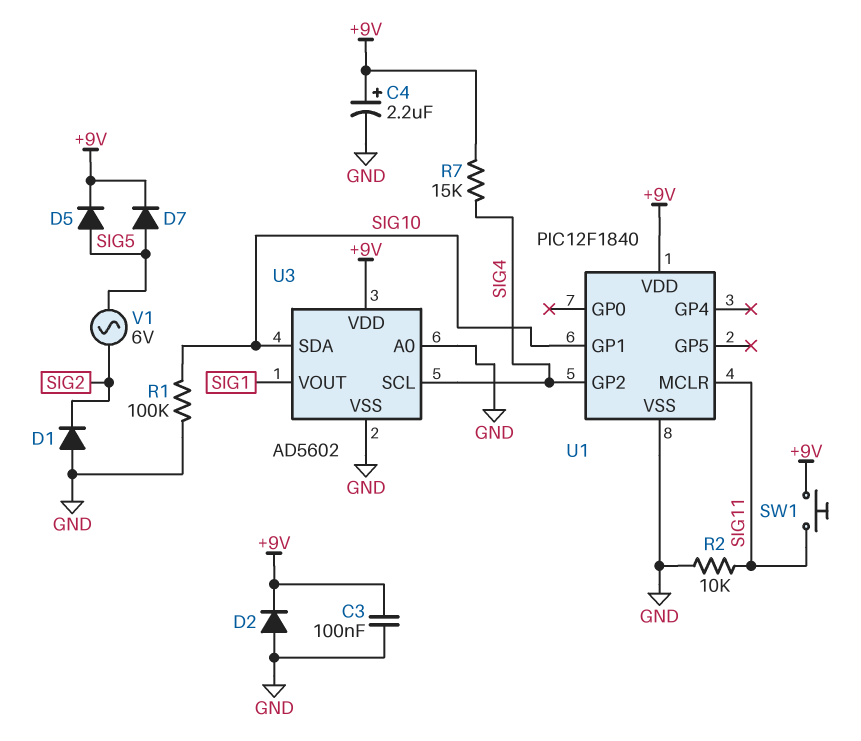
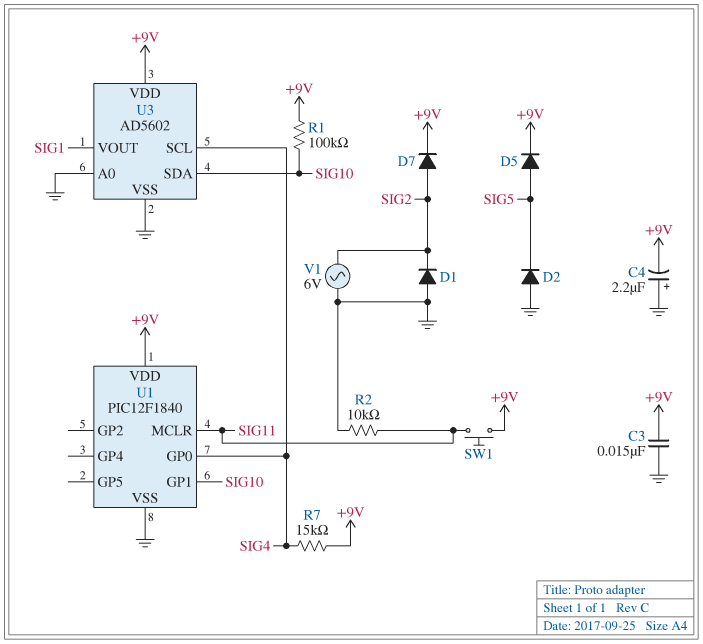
C3: 100nF (+9V, GND) -> 15nF (+9V, GND)
C4: 2.2uF (plus +9V, minus GND) -> 2.2uF (plus GND, minus +9V)
D2: diode (A GND, K +9V) -> diode (A GND, K SIG5)
D7: diode (A SIG5, K +9V) -> diode (A SIG2, K +9V)
R1: 100k (GND, SIG10) -> 100k (+9V, SIG10)
U1 pin GP0: none -> SIG4
U1 pin GP2: SIG4 -> none
V1: AC 6V (SIG2, SIG5) -> AC 6V (GND, SIG2)

